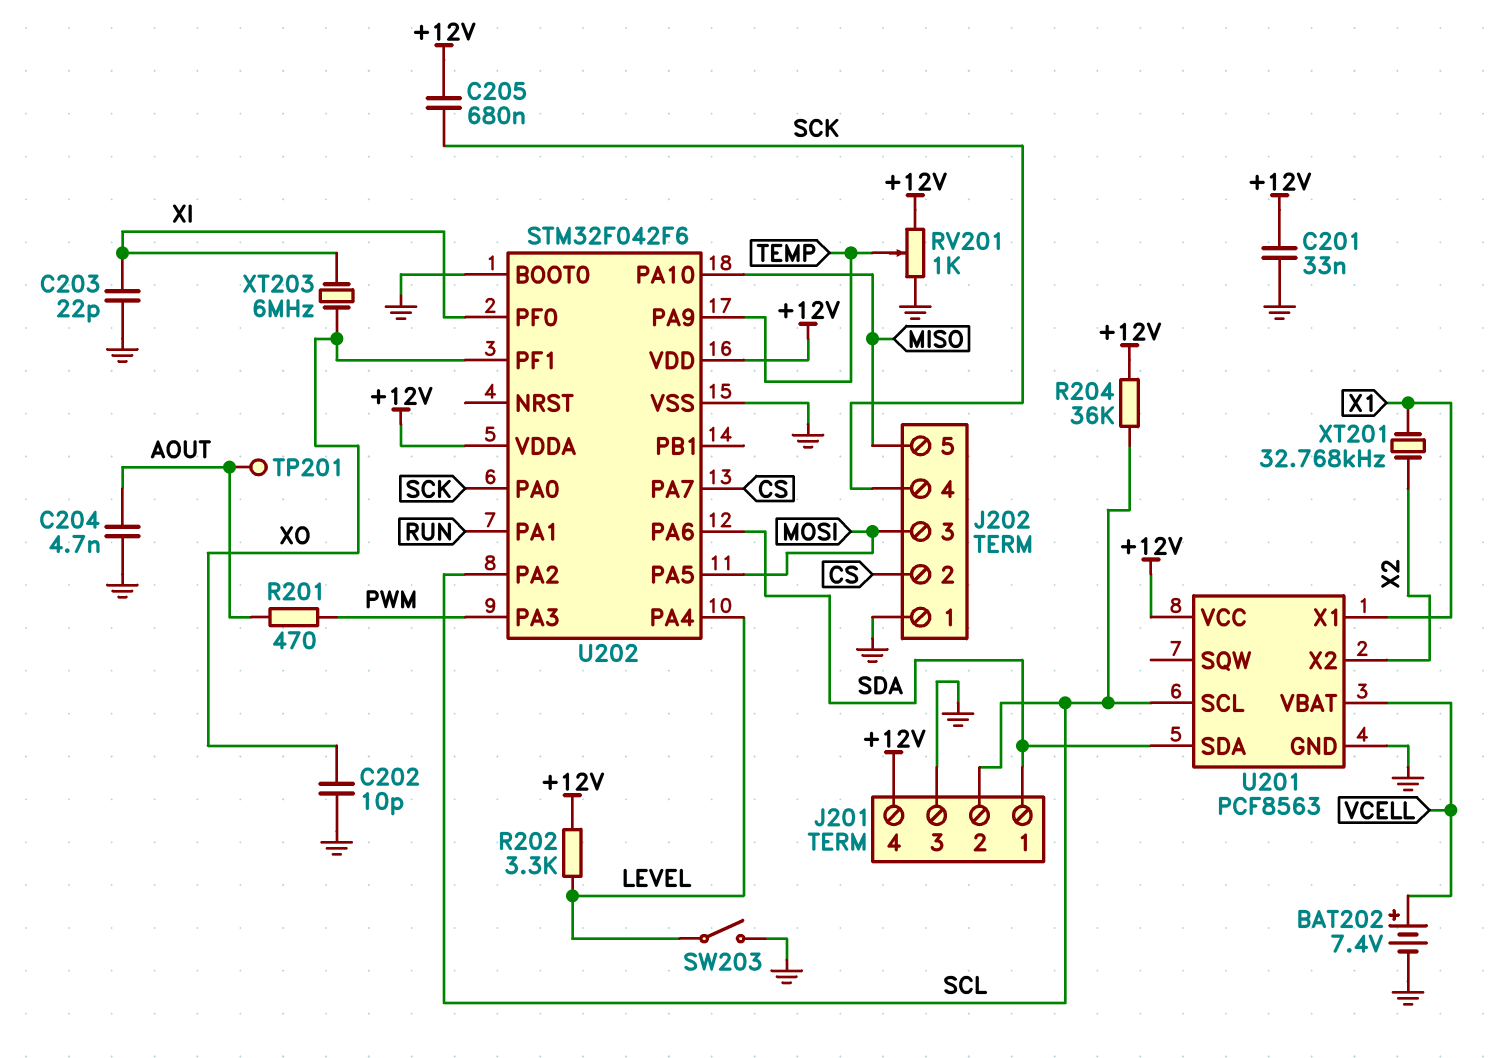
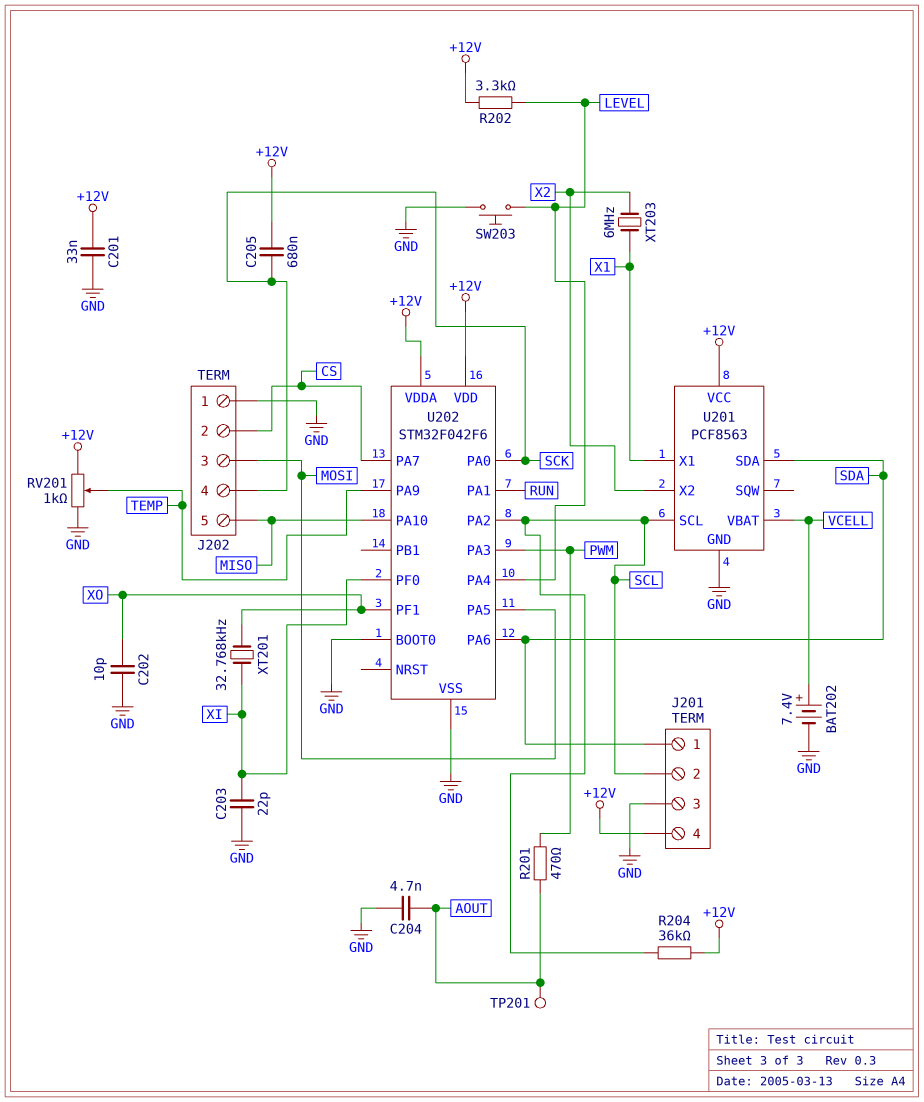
SW203: switch (GND, LEVEL) -> button (GND, LEVEL)
XT201: 32.768kHz (X1, X2) -> 32.768kHz (XI, XO)
XT203: 6MHz (XI, XO) -> 6MHz (X1, X2)

